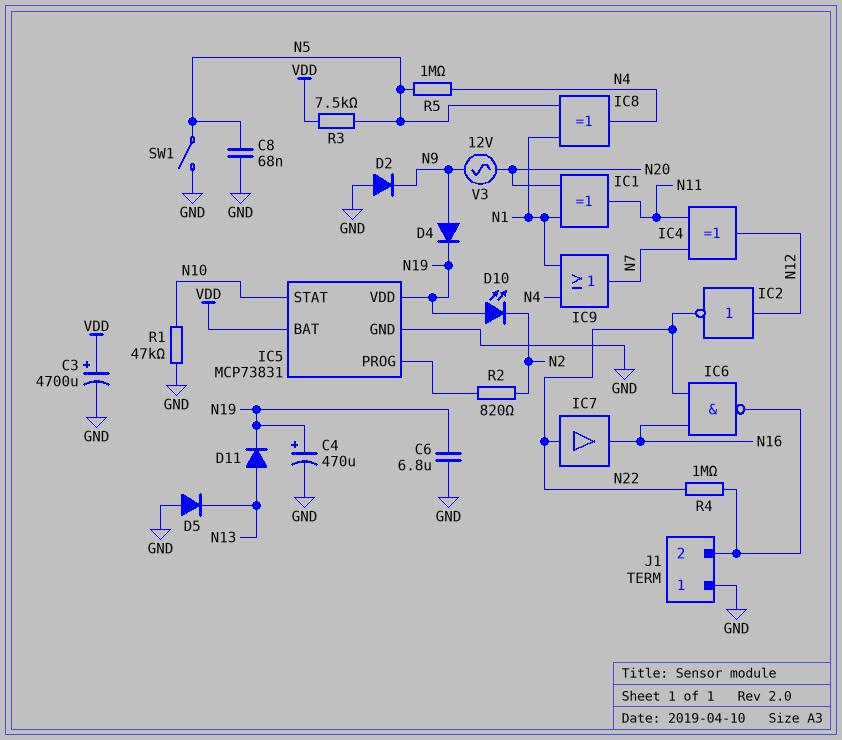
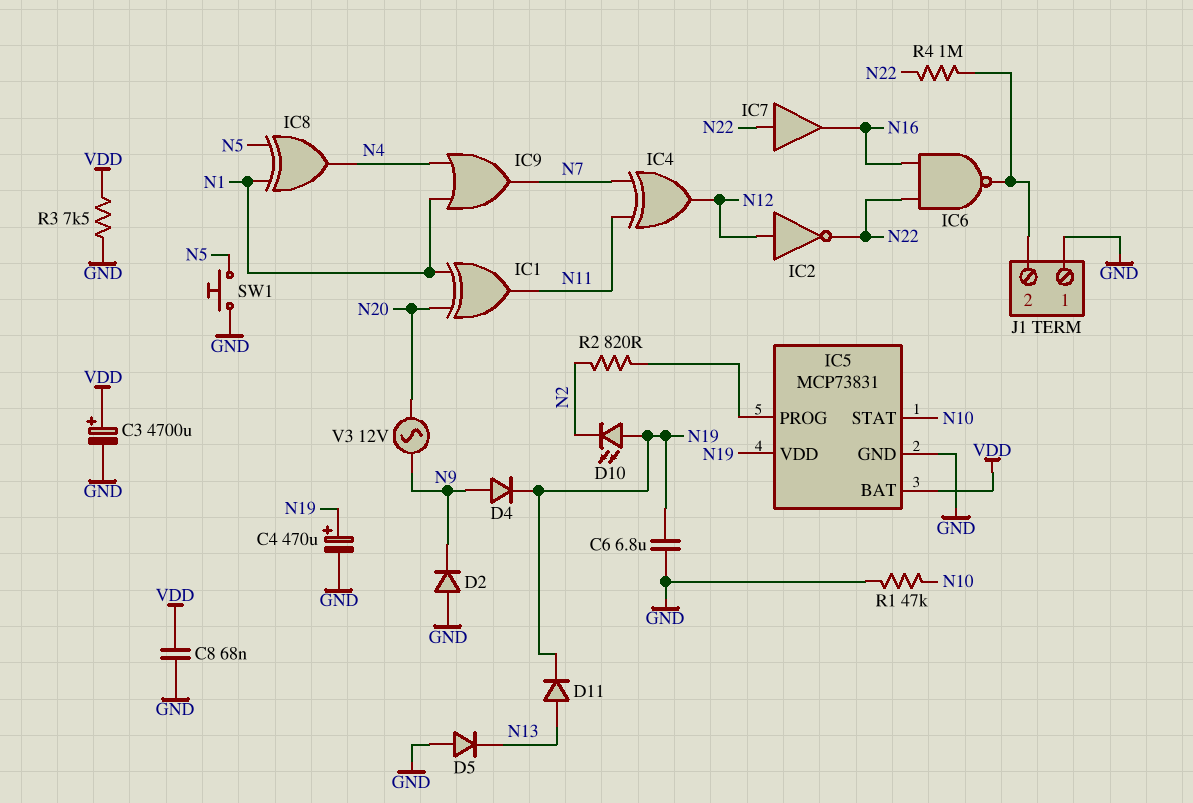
C8: 68nF (GND, N5) -> 68nF (GND, VDD)
R3: 7.5k (N5, VDD) -> 7.5k (GND, VDD)
R5: 1M (N4, N5) -> none
SW1: switch (GND, N5) -> button (GND, N5)

